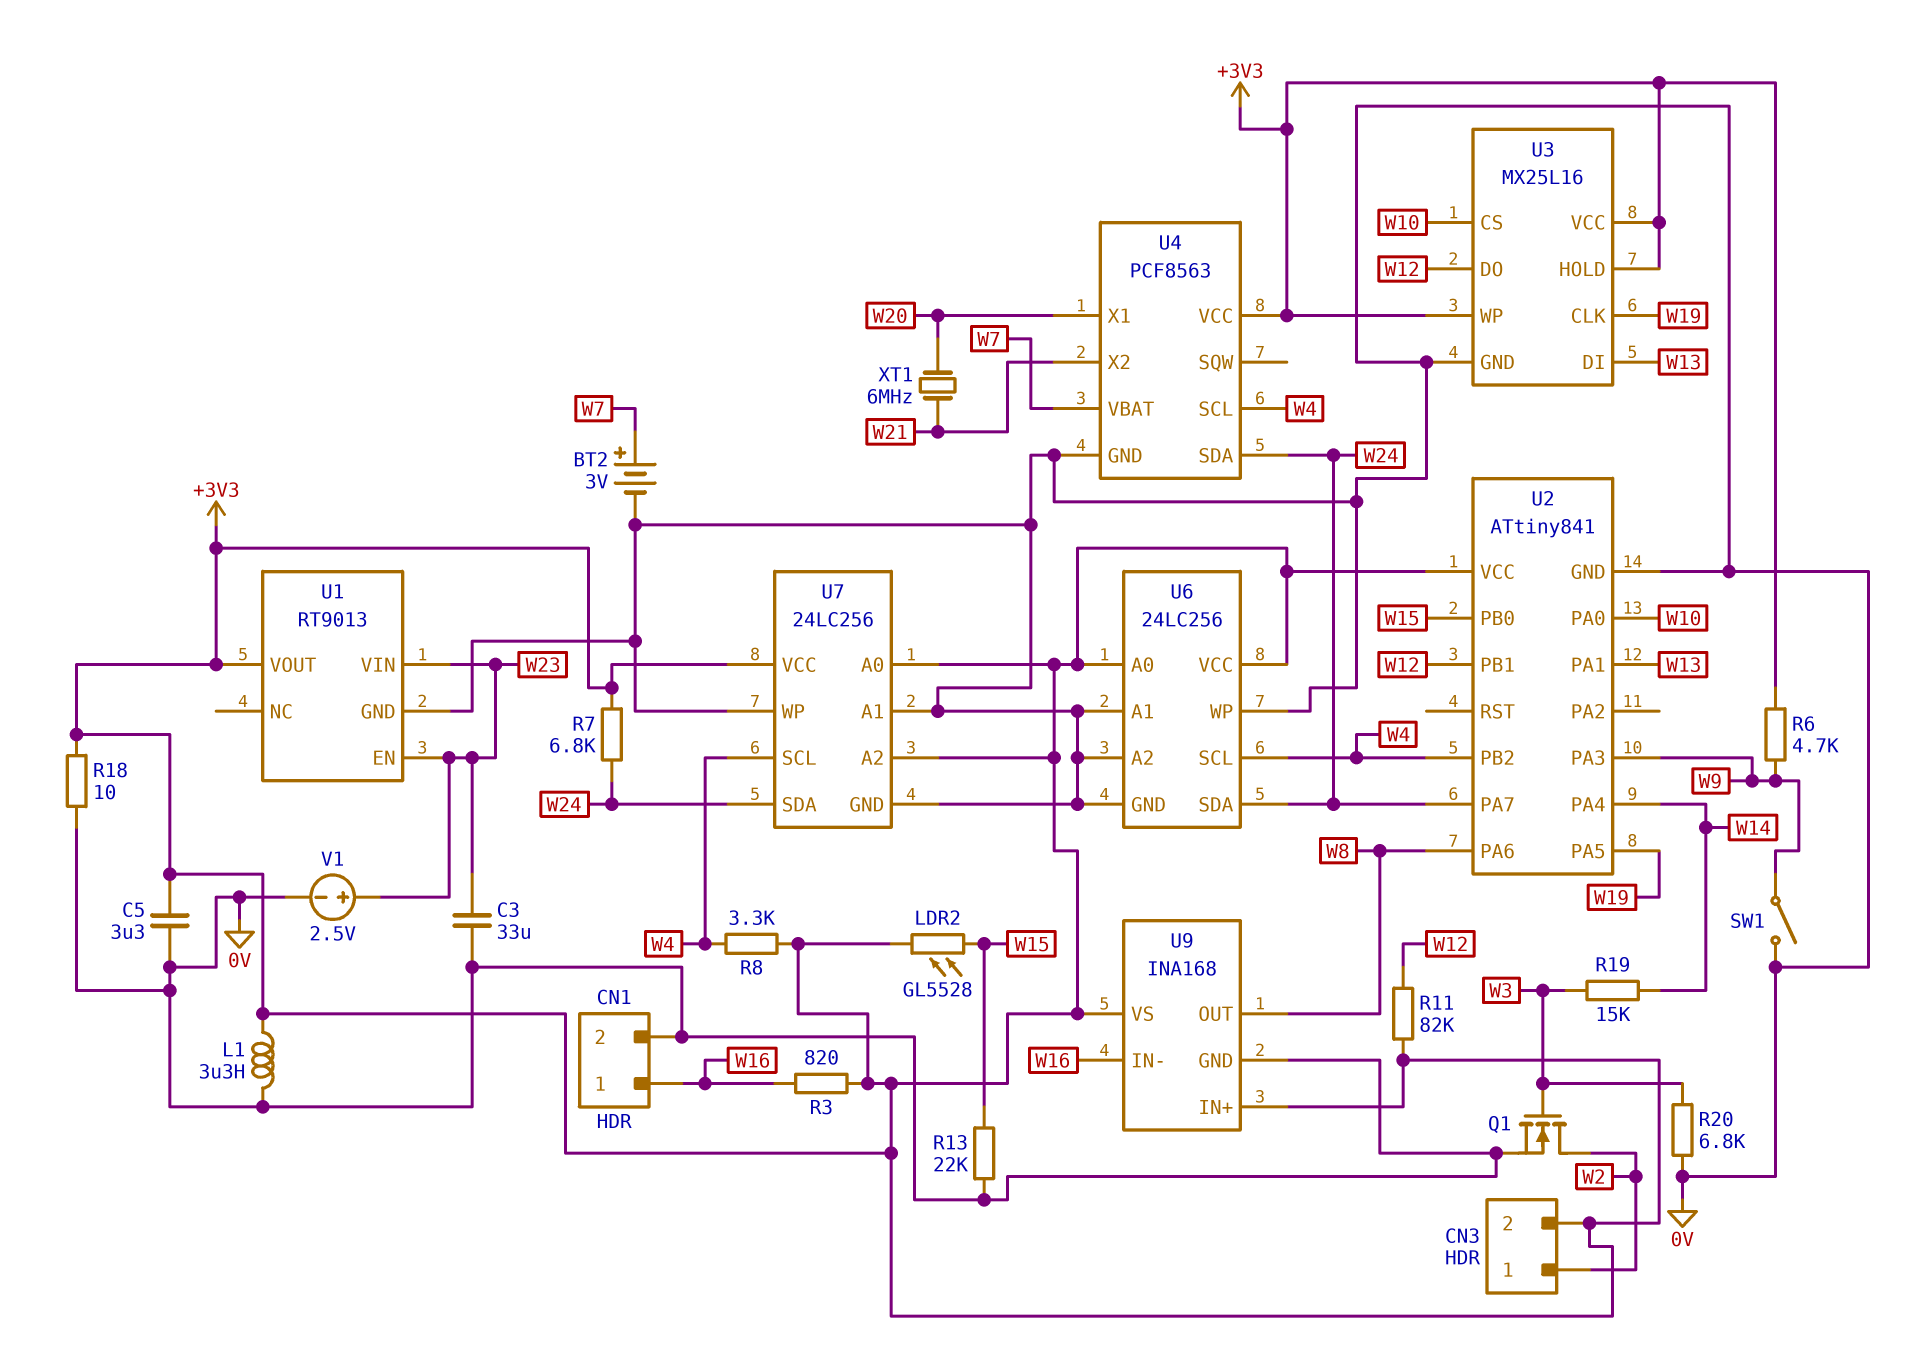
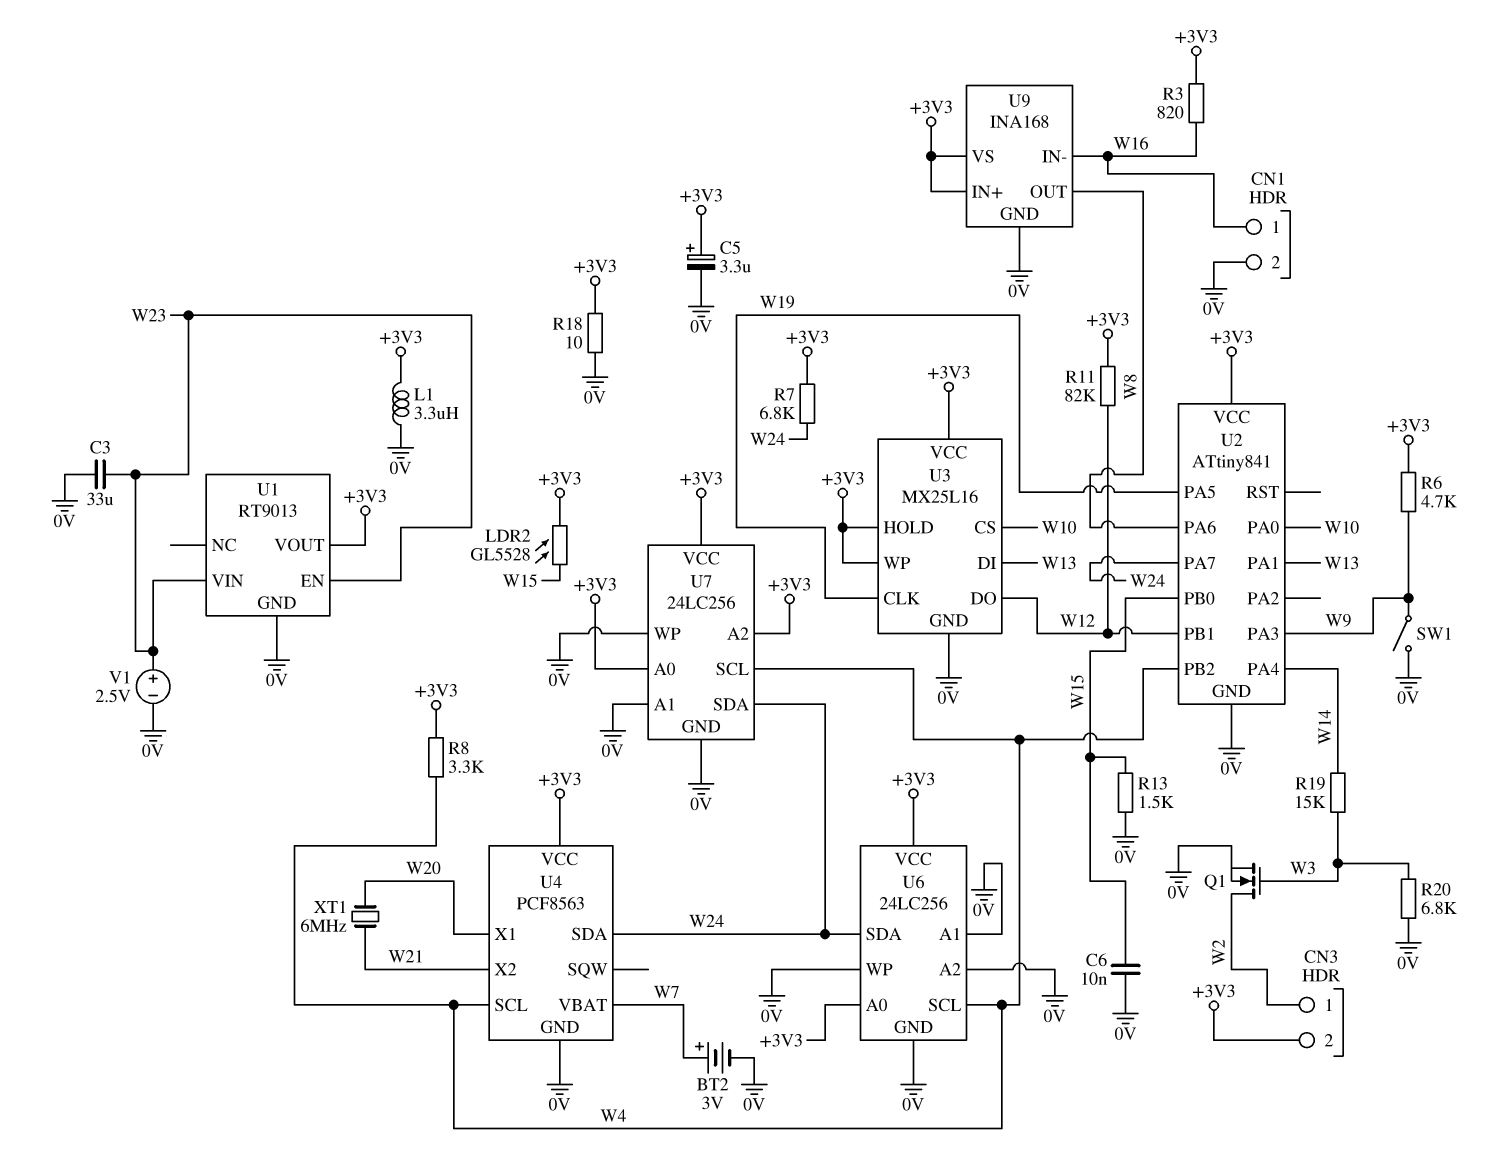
C5: 3.3uF (+3V3, 0V) -> 3.3uF (plus +3V3, minus 0V)
C6: none -> 10nF (0V, W15)
R13: 22k (0V, W15) -> 1.5k (0V, W15)

